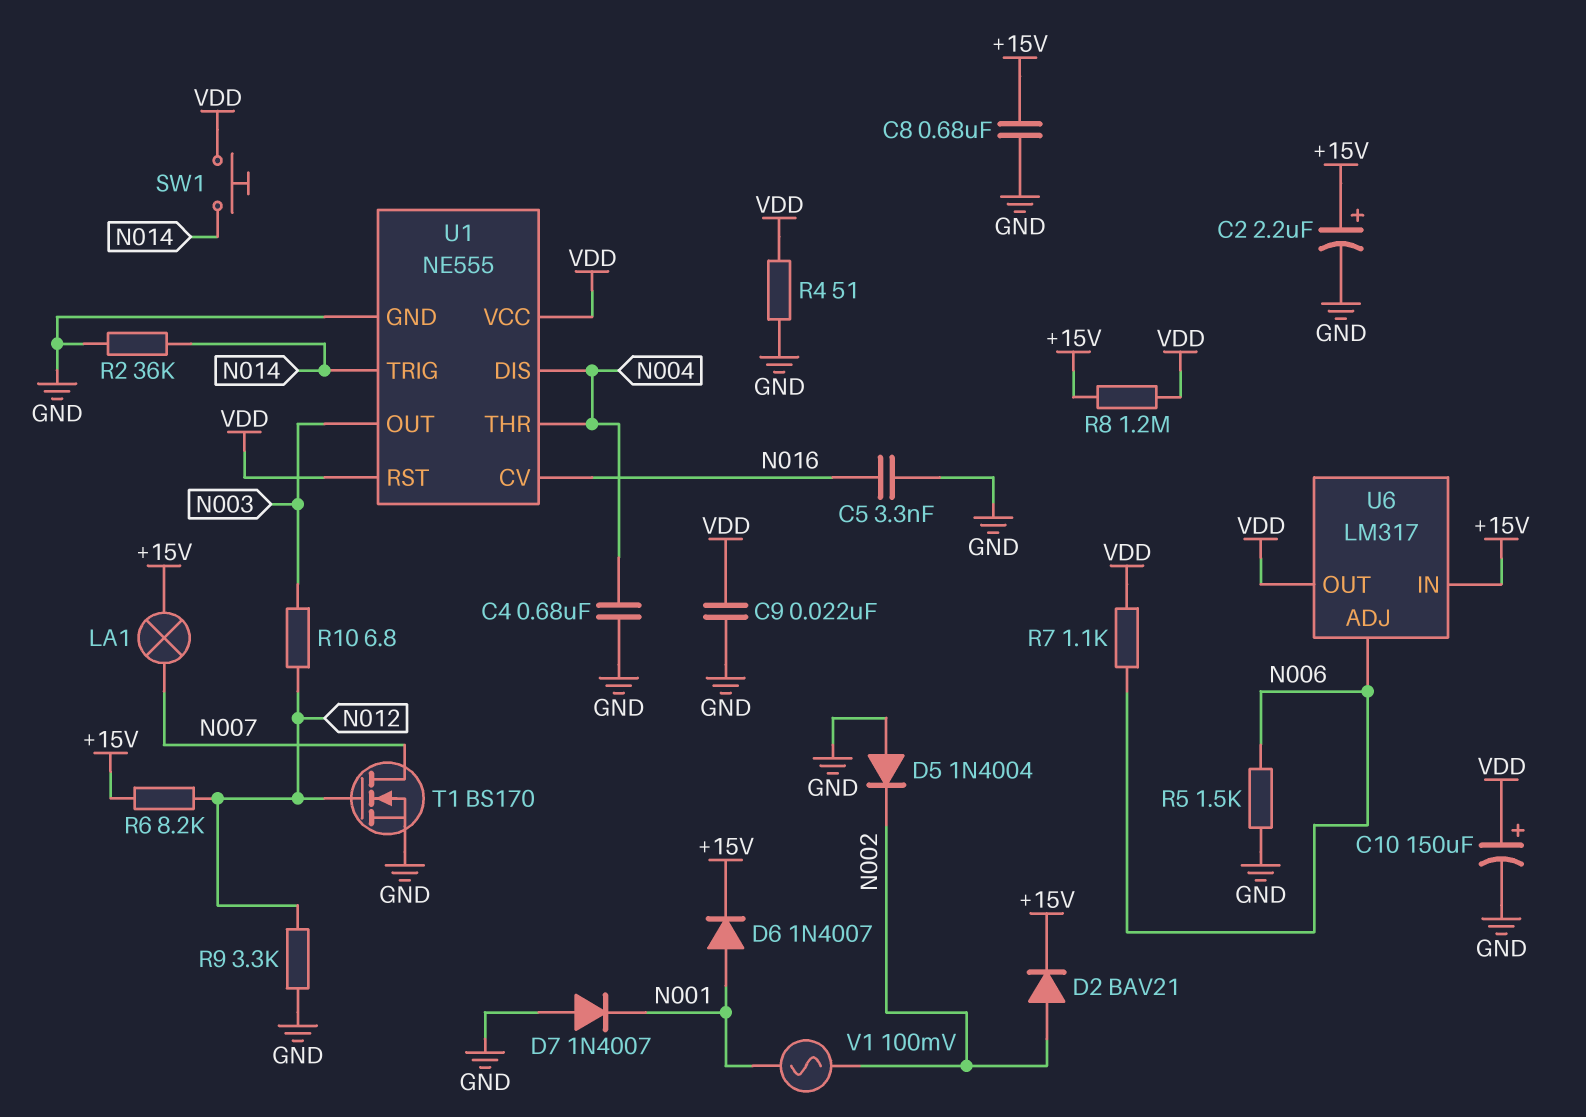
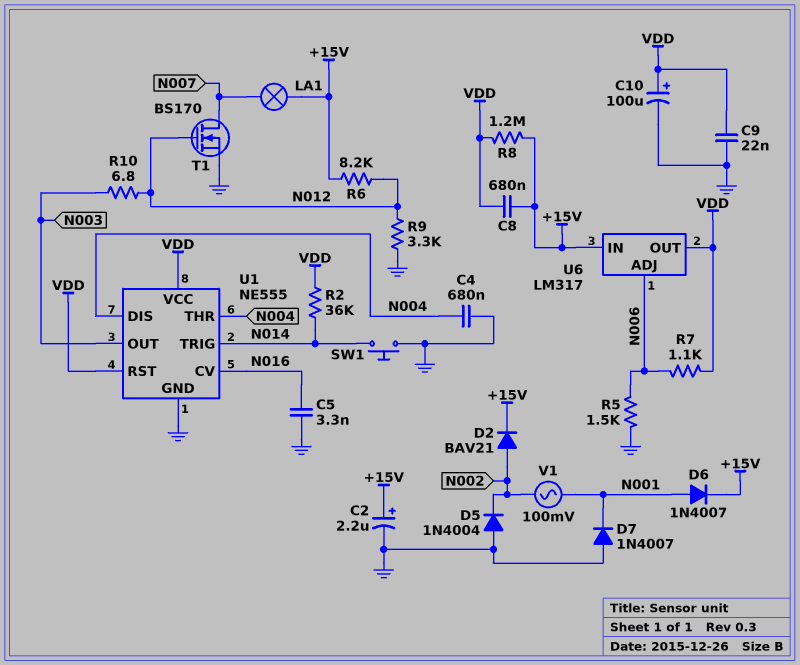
C8: 680nF (+15V, GND) -> 680nF (+15V, VDD)
C10: 150uF (plus VDD, minus GND) -> 100uF (plus VDD, minus GND)
R2: 36k (GND, N014) -> 36k (N014, VDD)
R4: 51 (GND, VDD) -> none
SW1: button (N014, VDD) -> button (GND, N014)

